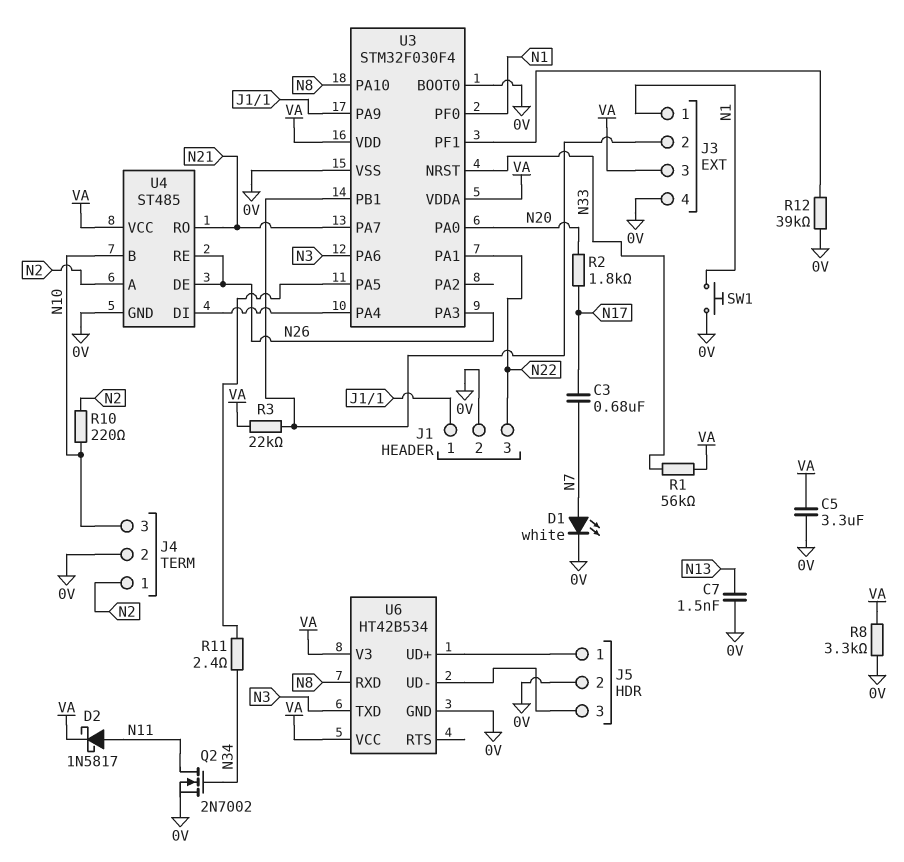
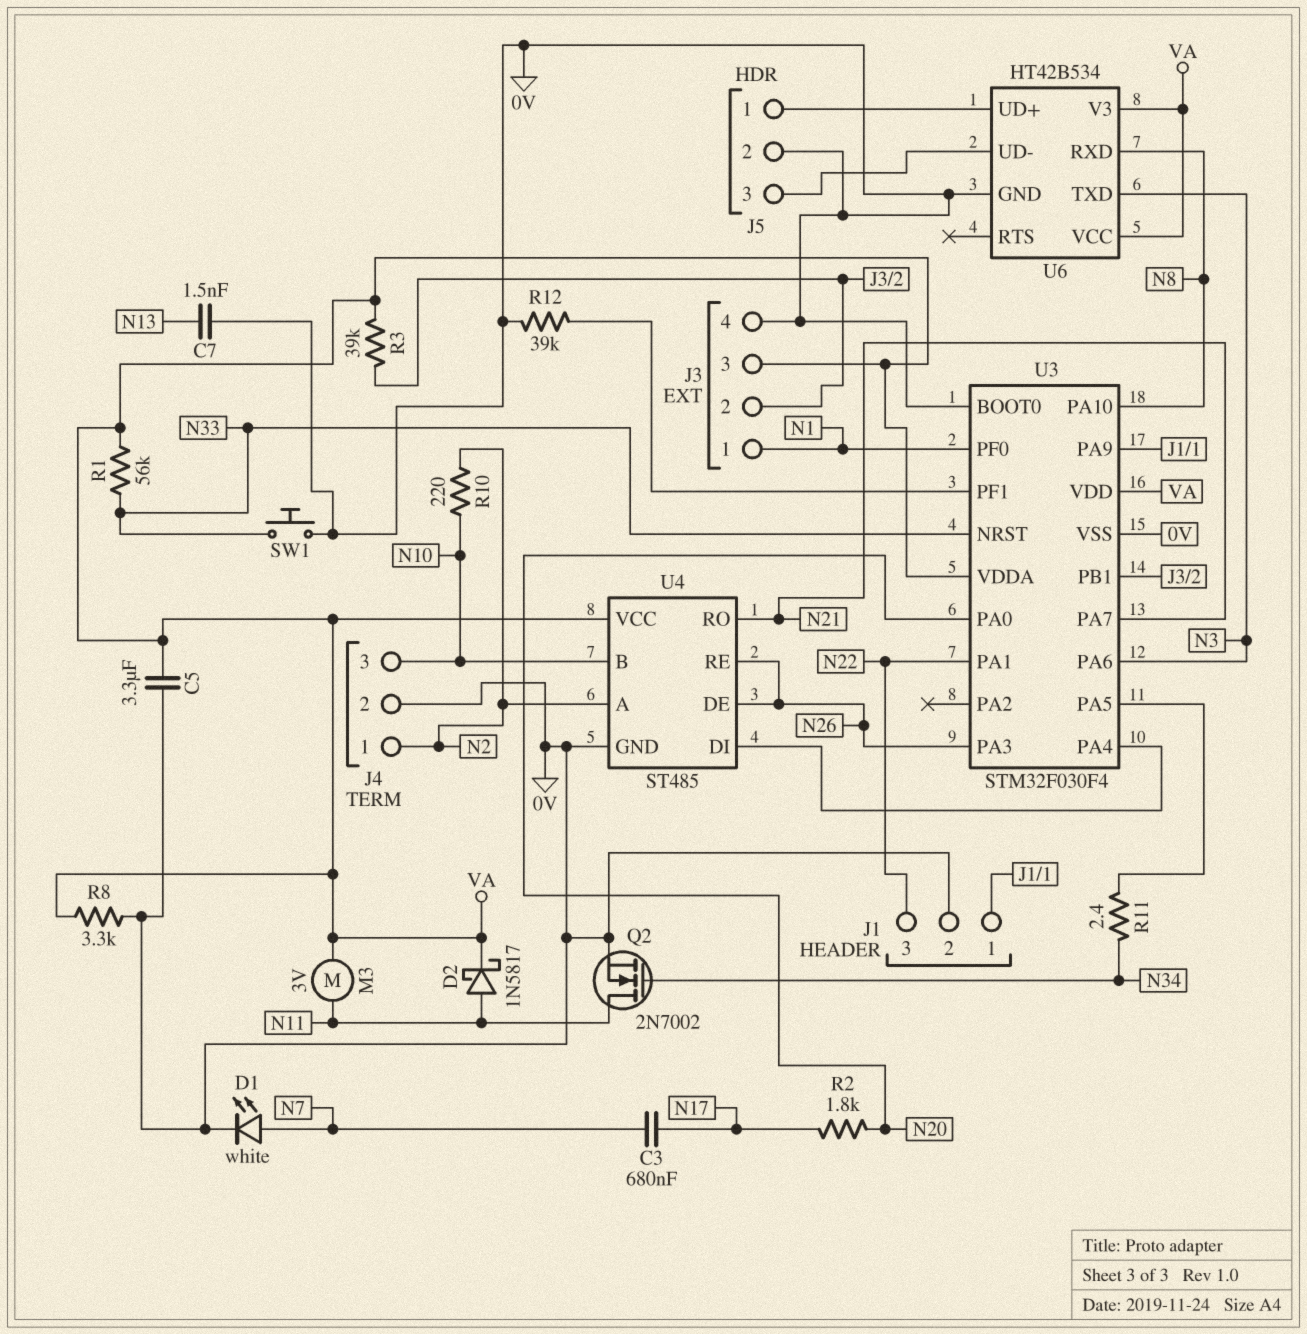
M3: none -> motor 3V (N11, VA)
R3: 22k (J3/2, VA) -> 39k (J3/2, VA)
SW1: button (0V, N1) -> button (0V, N33)

